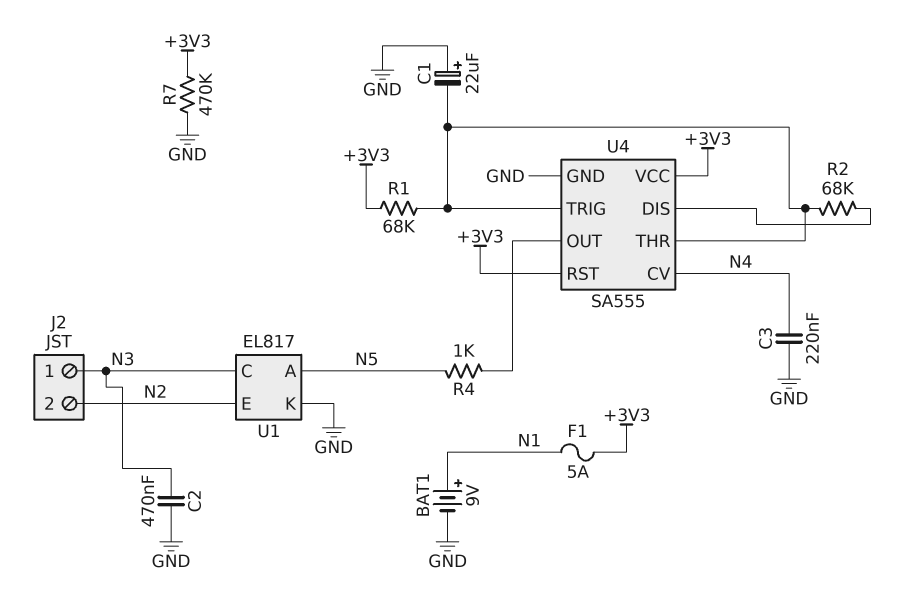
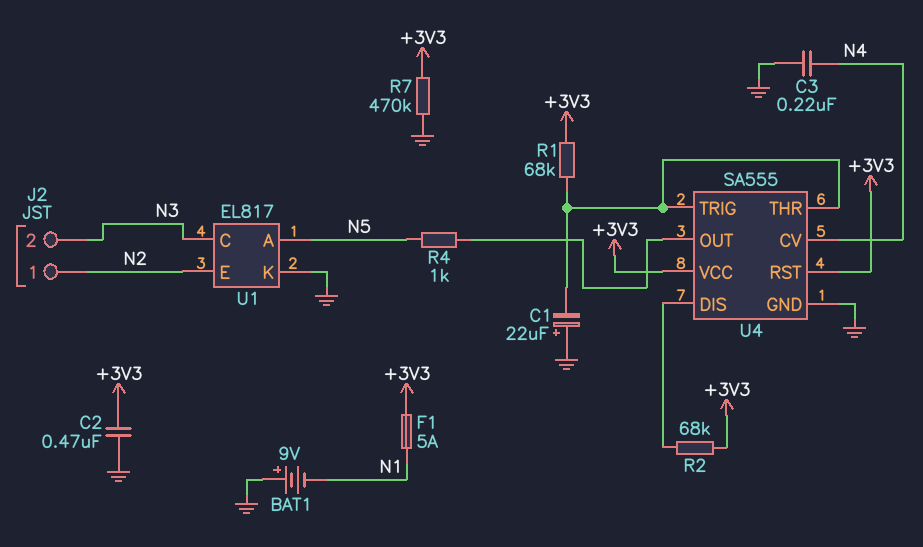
BAT1: 9V (plus N1, minus GND) -> 9V (plus GND, minus N1)
C2: 470nF (GND, N3) -> 470nF (+3V3, GND)
J2 pin 1: N3 -> N2
J2 pin 2: N2 -> N3
R2: 68k (U4/DIS, U4/THR) -> 68k (+3V3, U4/DIS)

